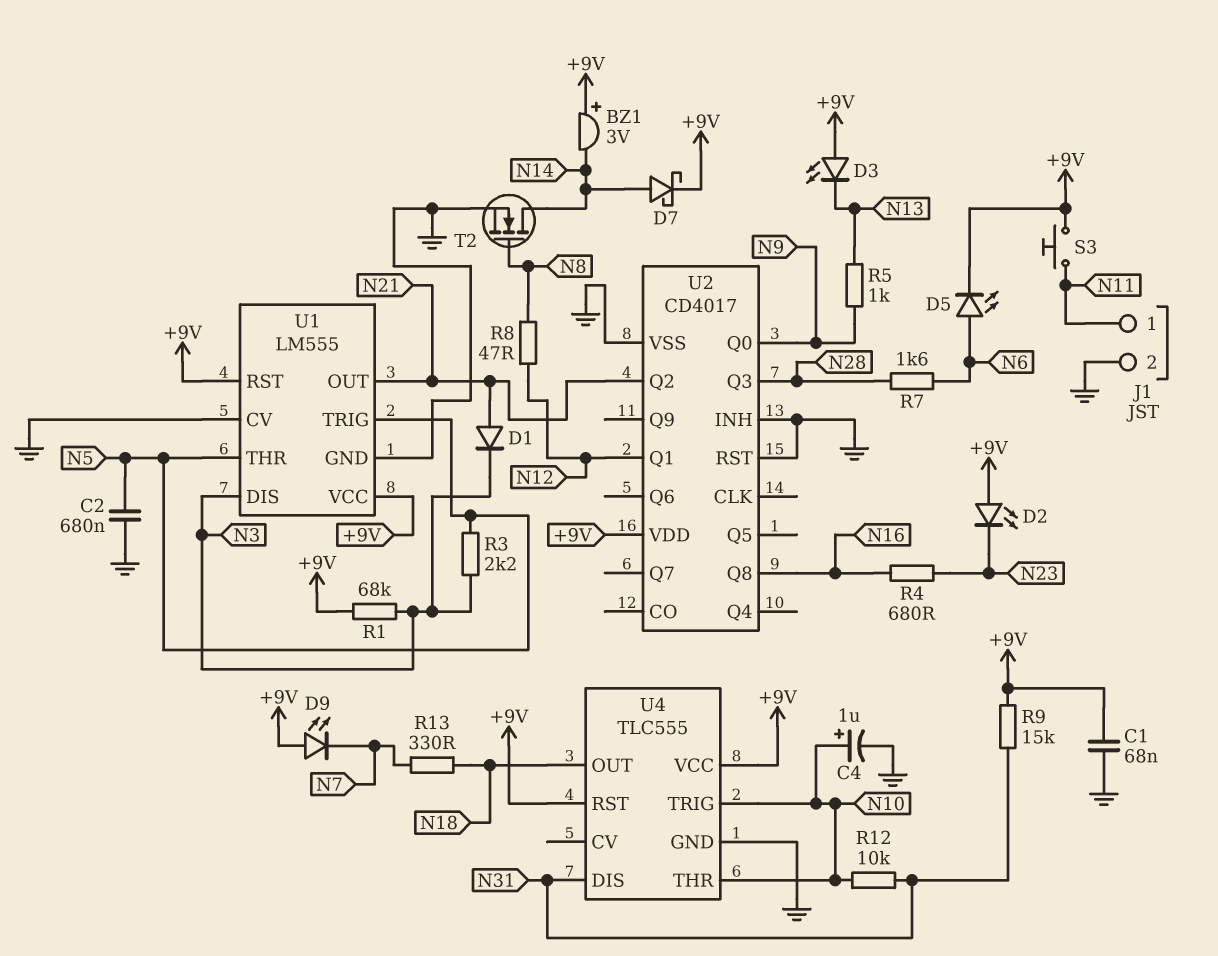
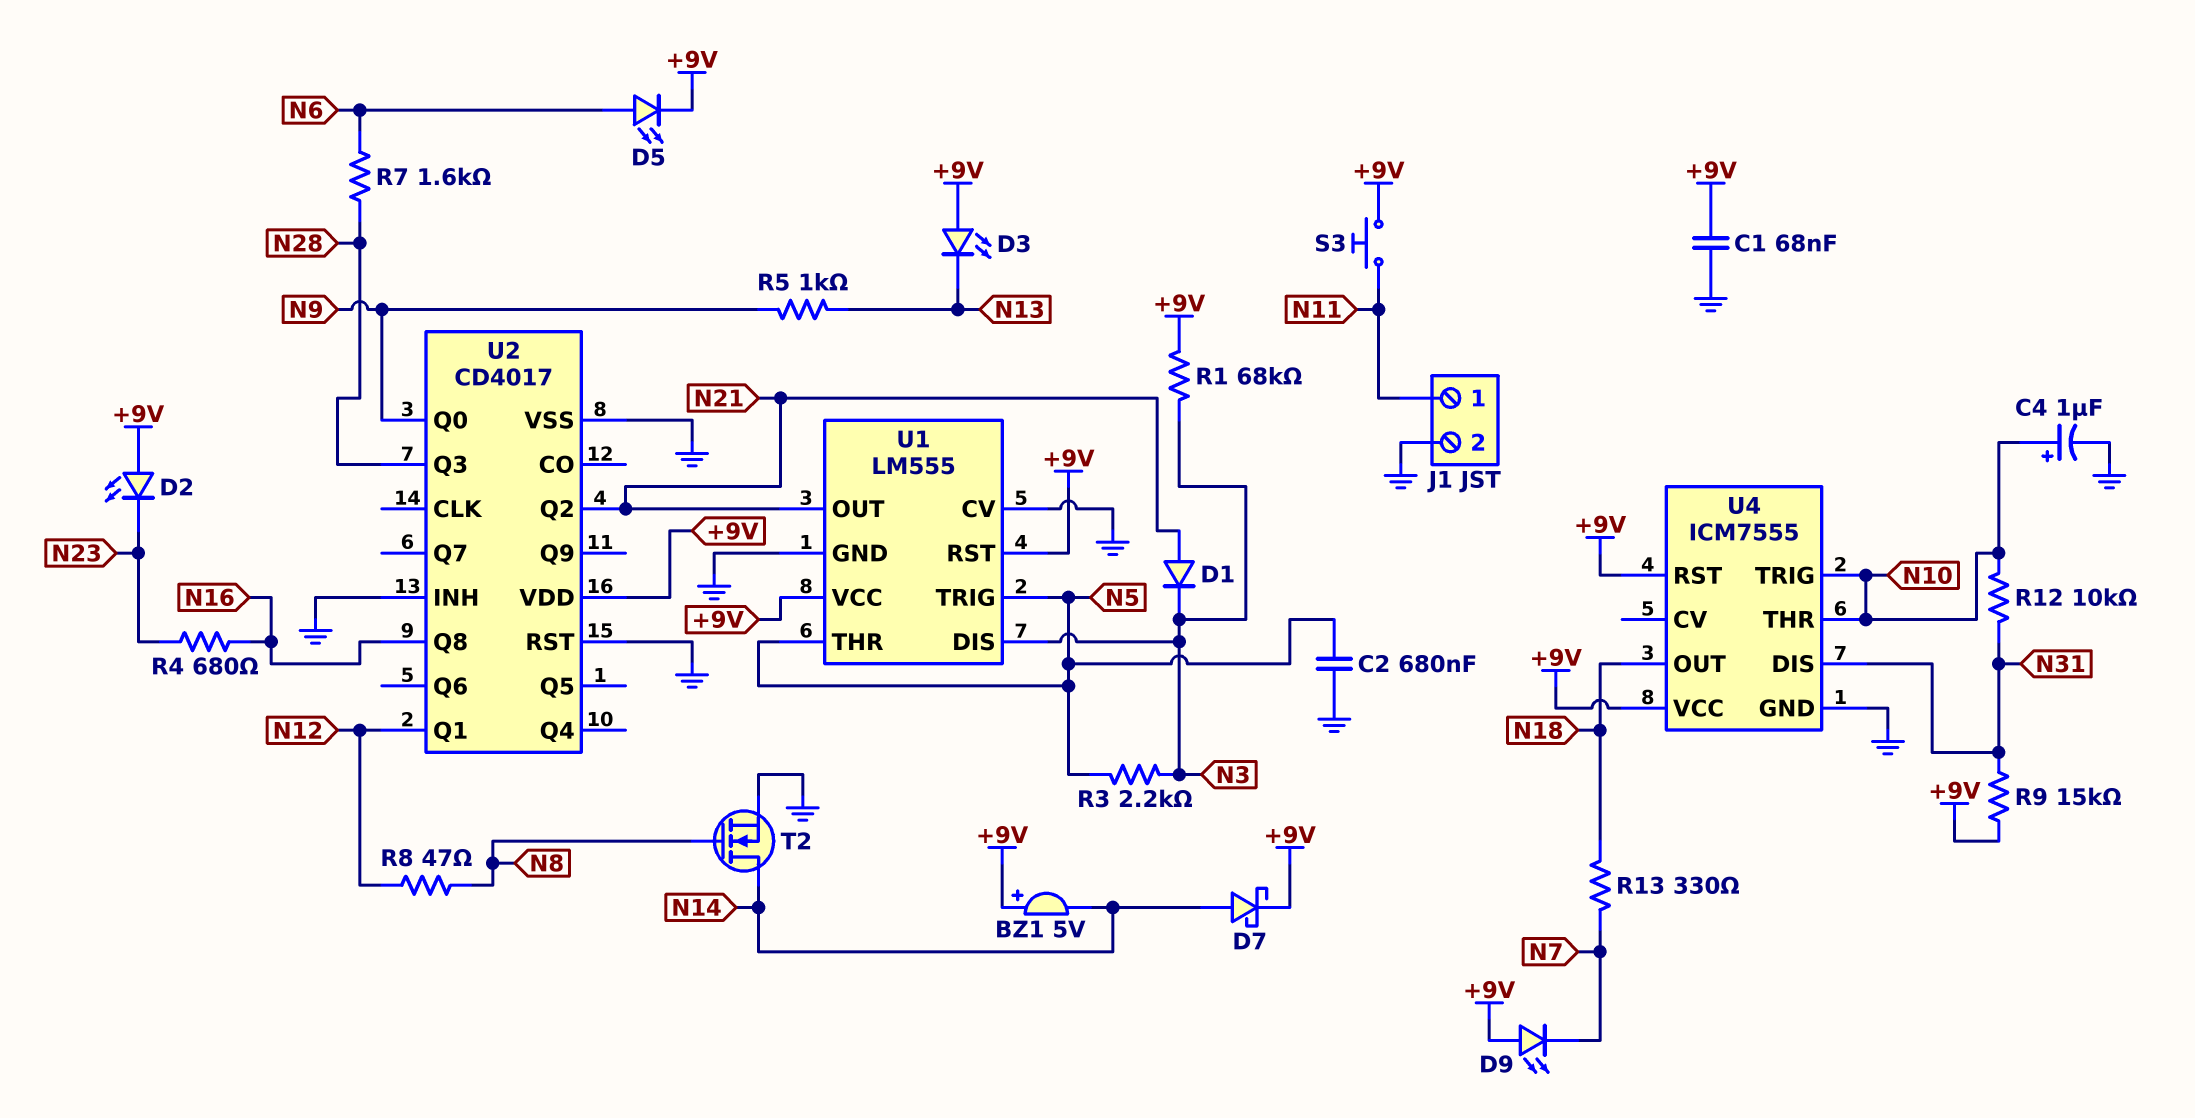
BZ1: buzzer 3V (plus +9V, minus N14) -> buzzer 5V (plus +9V, minus N14)
U4: TLC555 -> ICM7555

